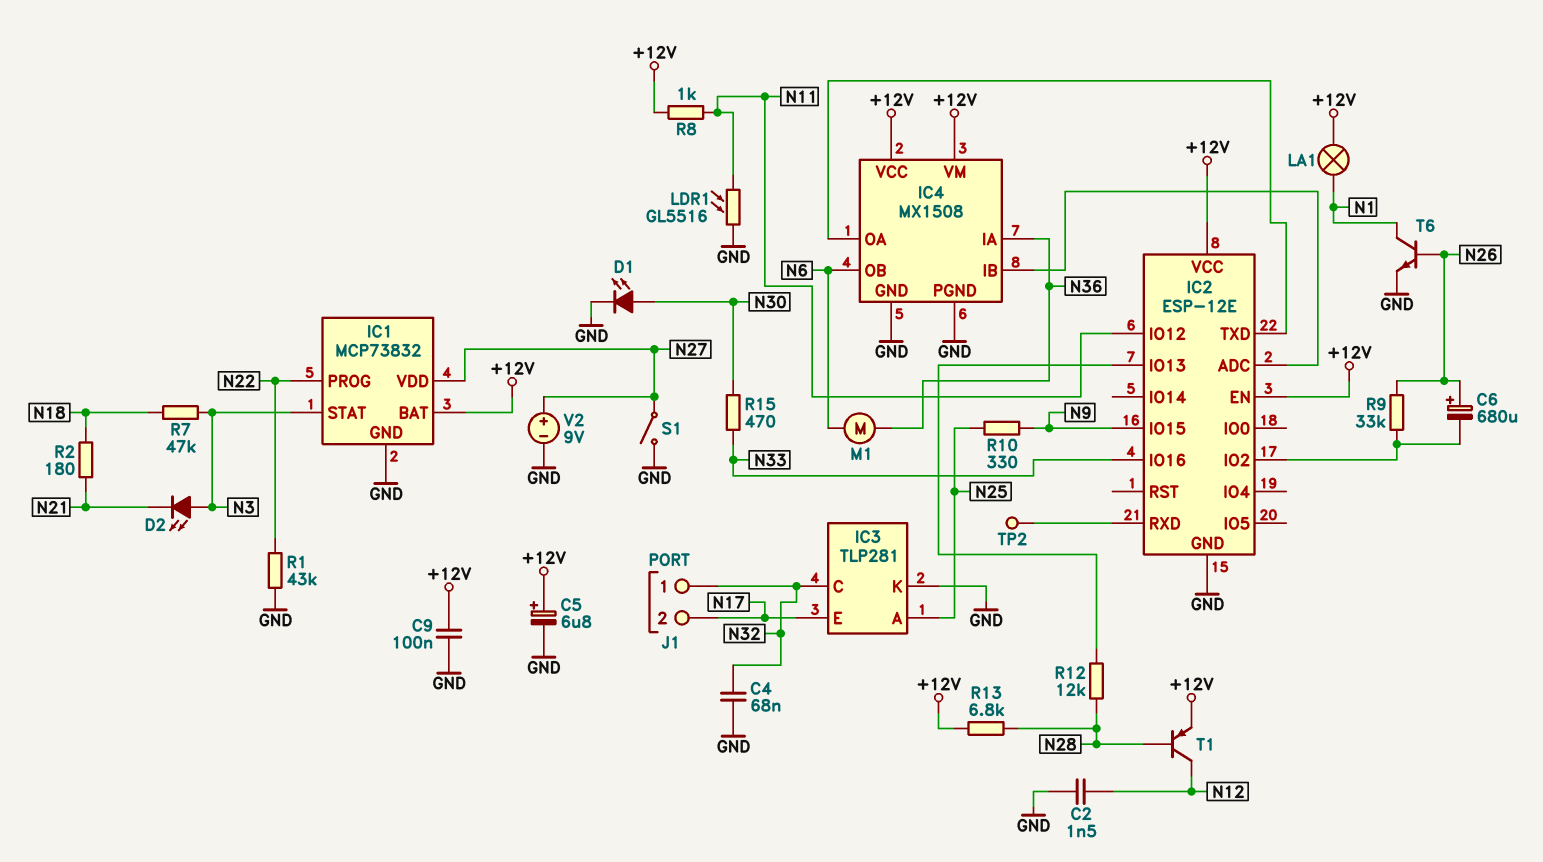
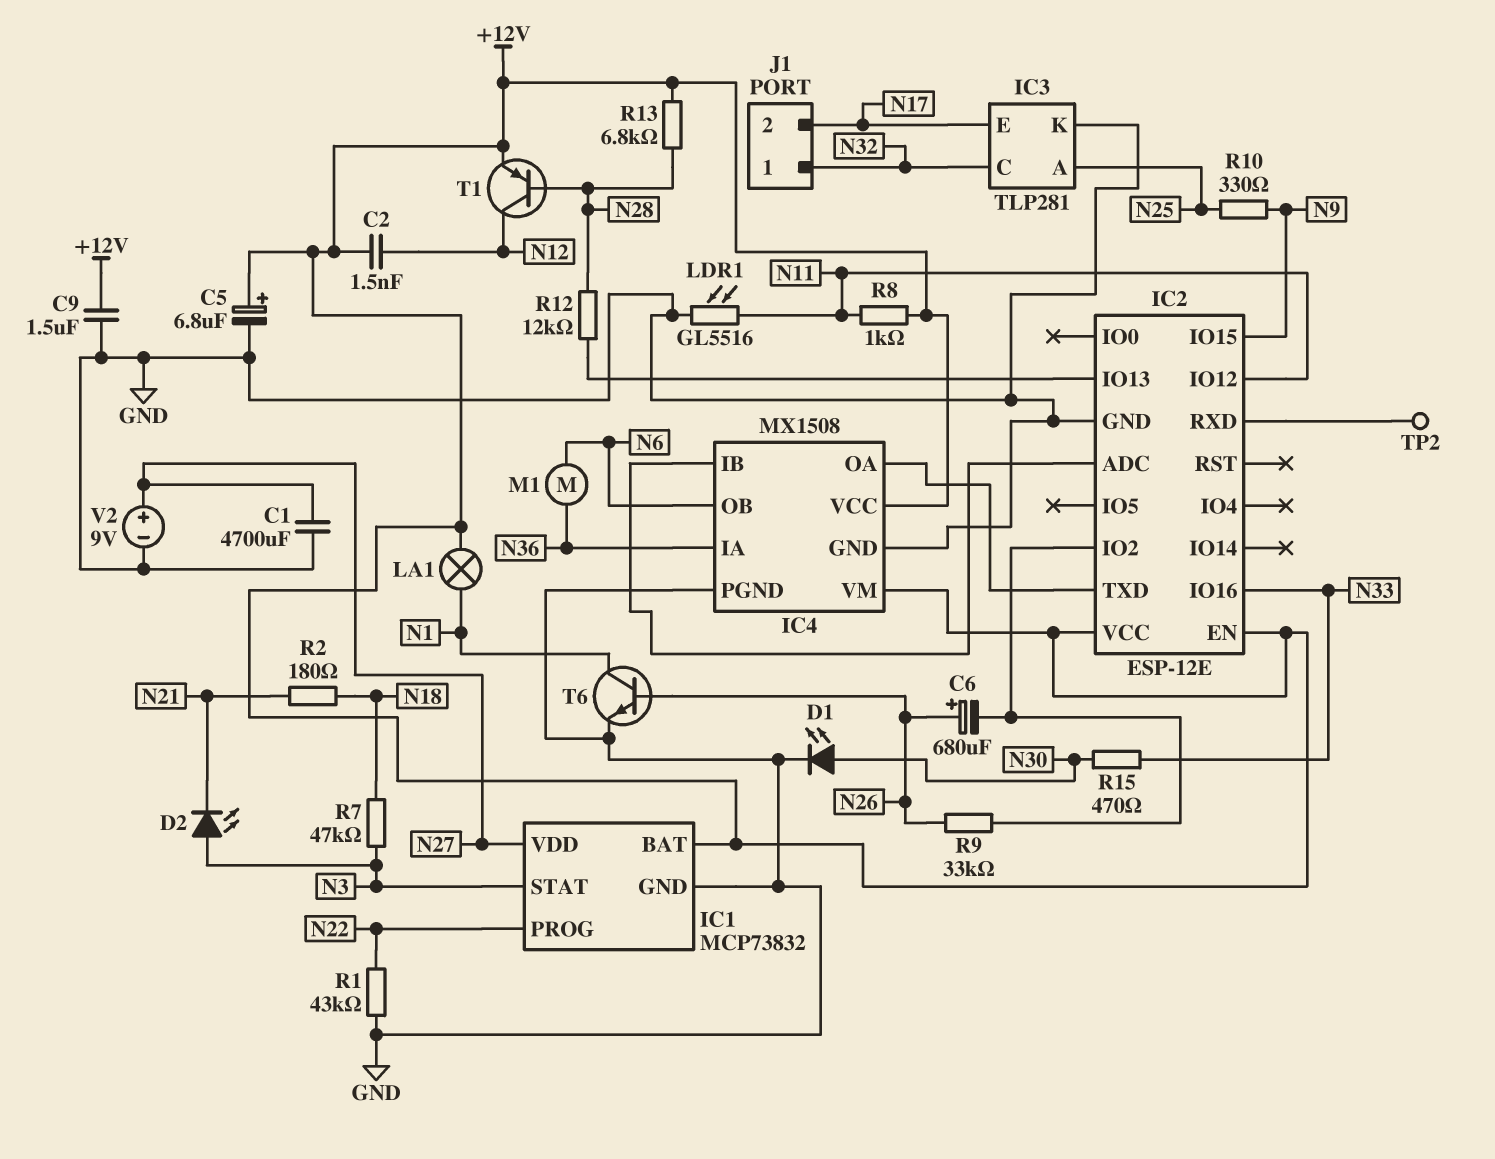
C1: none -> 4700uF (GND, N27)
C2: 1.5nF (GND, N12) -> 1.5nF (+12V, N12)
C4: 68nF (GND, N32) -> none
C9: 100nF (+12V, GND) -> 1.5uF (+12V, GND)
S1: switch (GND, N27) -> none

